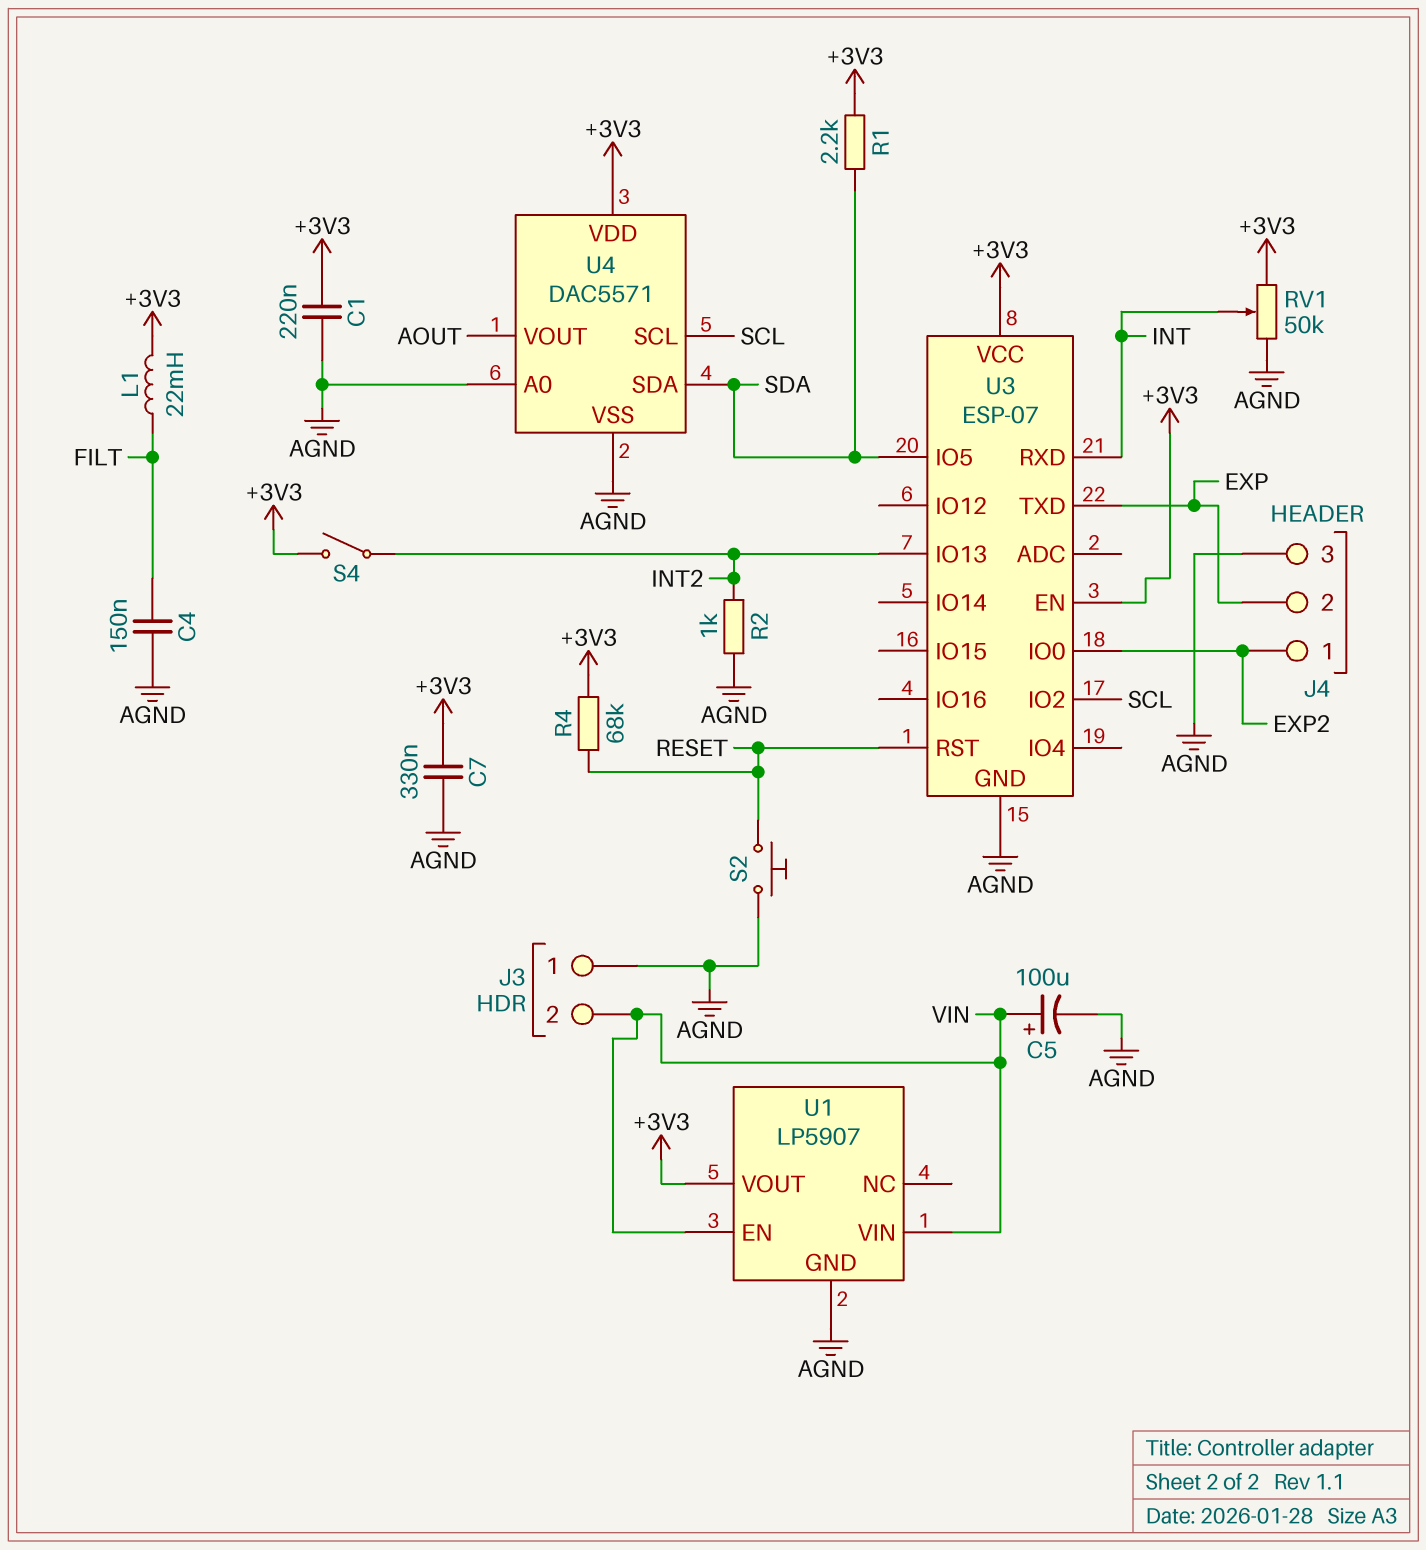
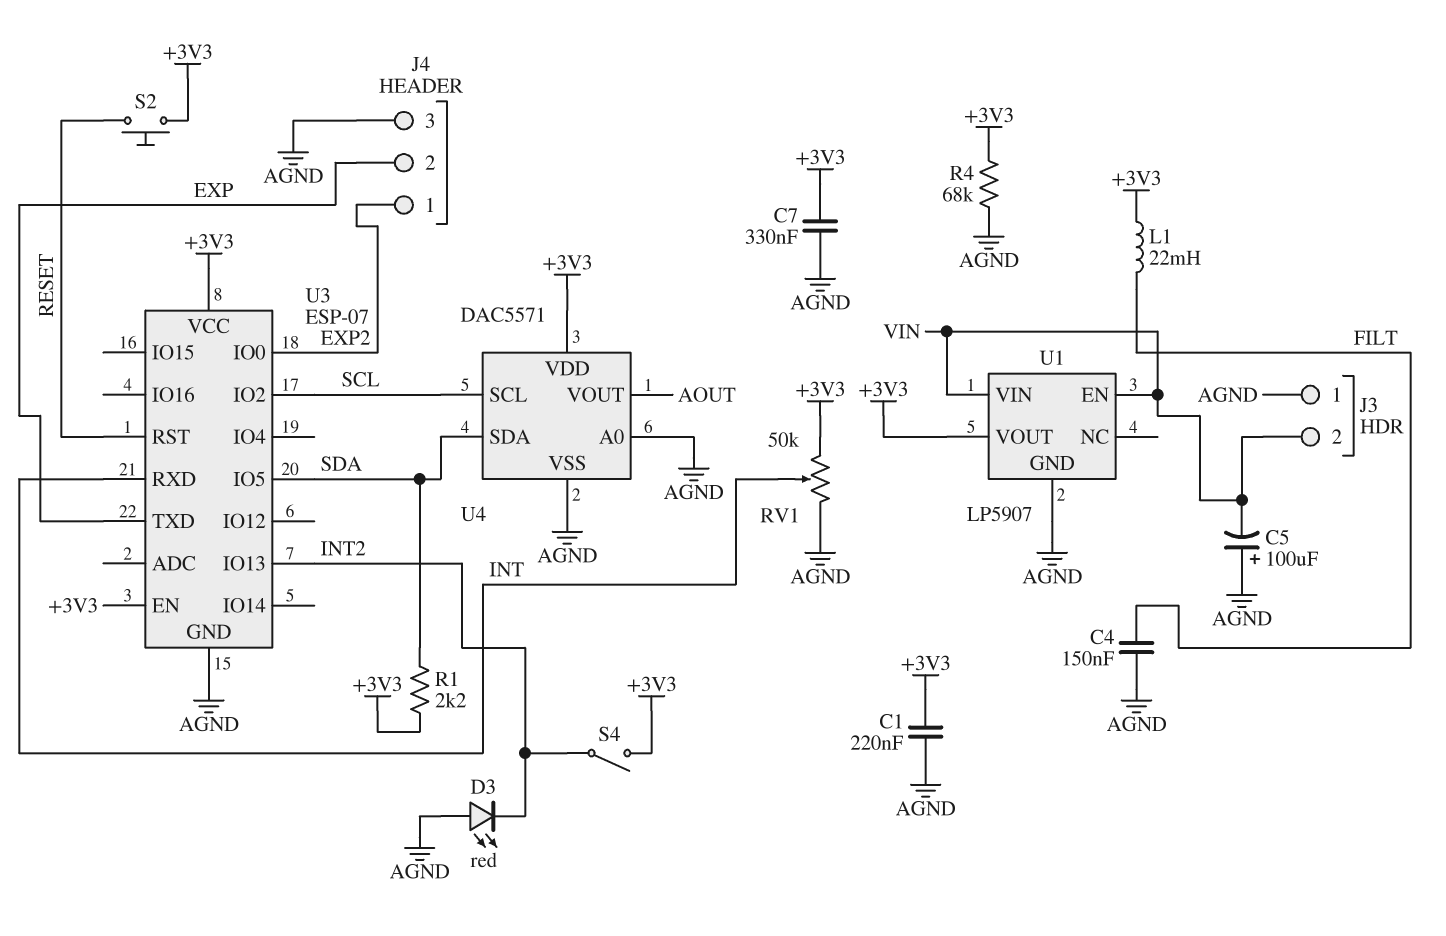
C5: 100uF (plus VIN, minus AGND) -> 100uF (plus AGND, minus VIN)
D3: none -> LED red (A AGND, K INT2)
R2: 1k (AGND, INT2) -> none
R4: 68k (+3V3, RESET) -> 68k (+3V3, AGND)
S2: button (AGND, RESET) -> button (+3V3, RESET)

